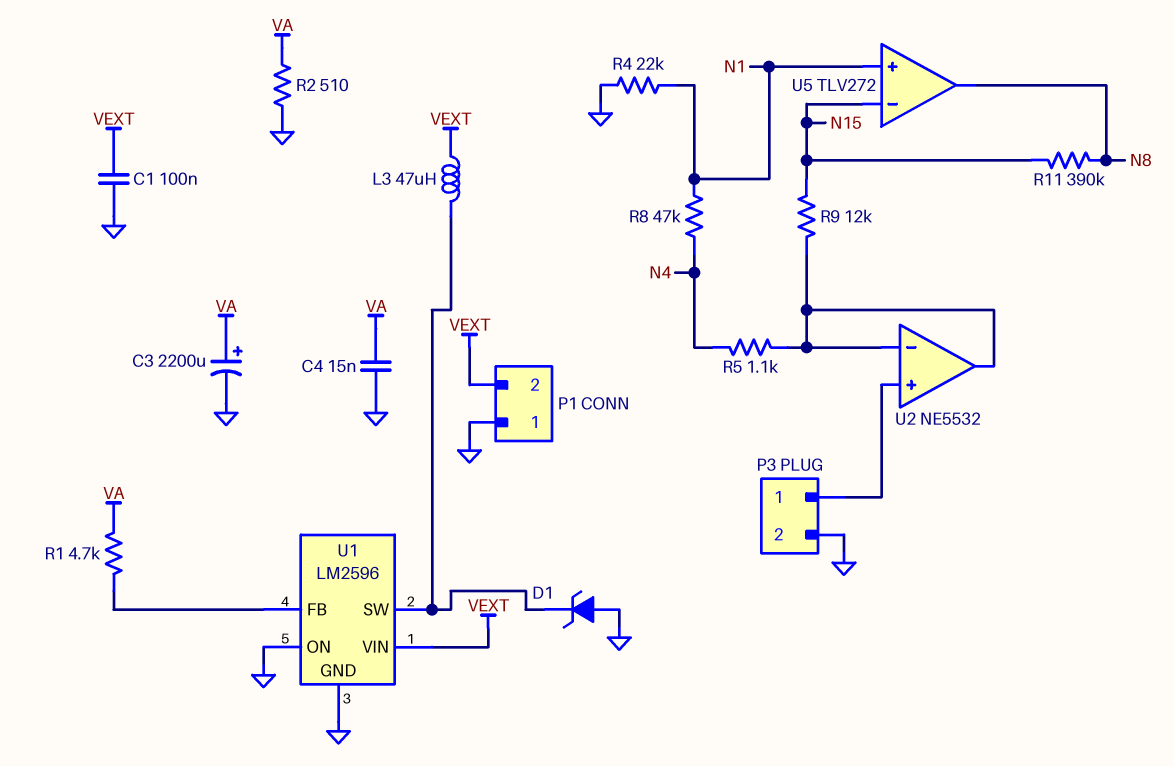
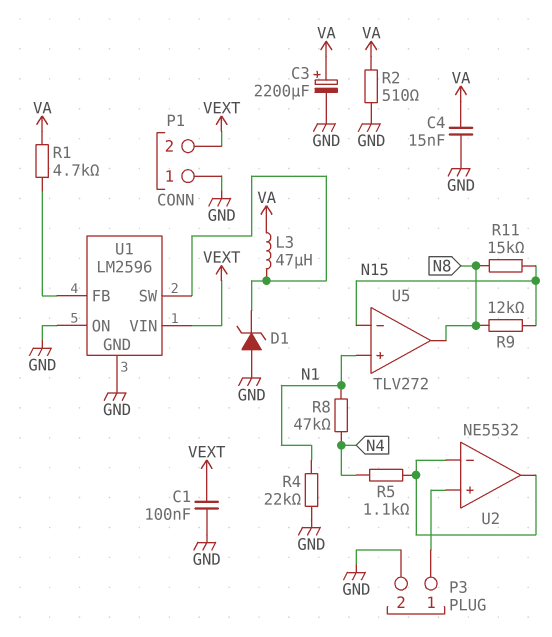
L3: 47uH (U1/SW, VEXT) -> 47uH (U1/SW, VA)
R9: 12k (N15, U2/in-) -> 12k (N8, N15)
R11: 390k (N8, N15) -> 15k (N8, N15)

